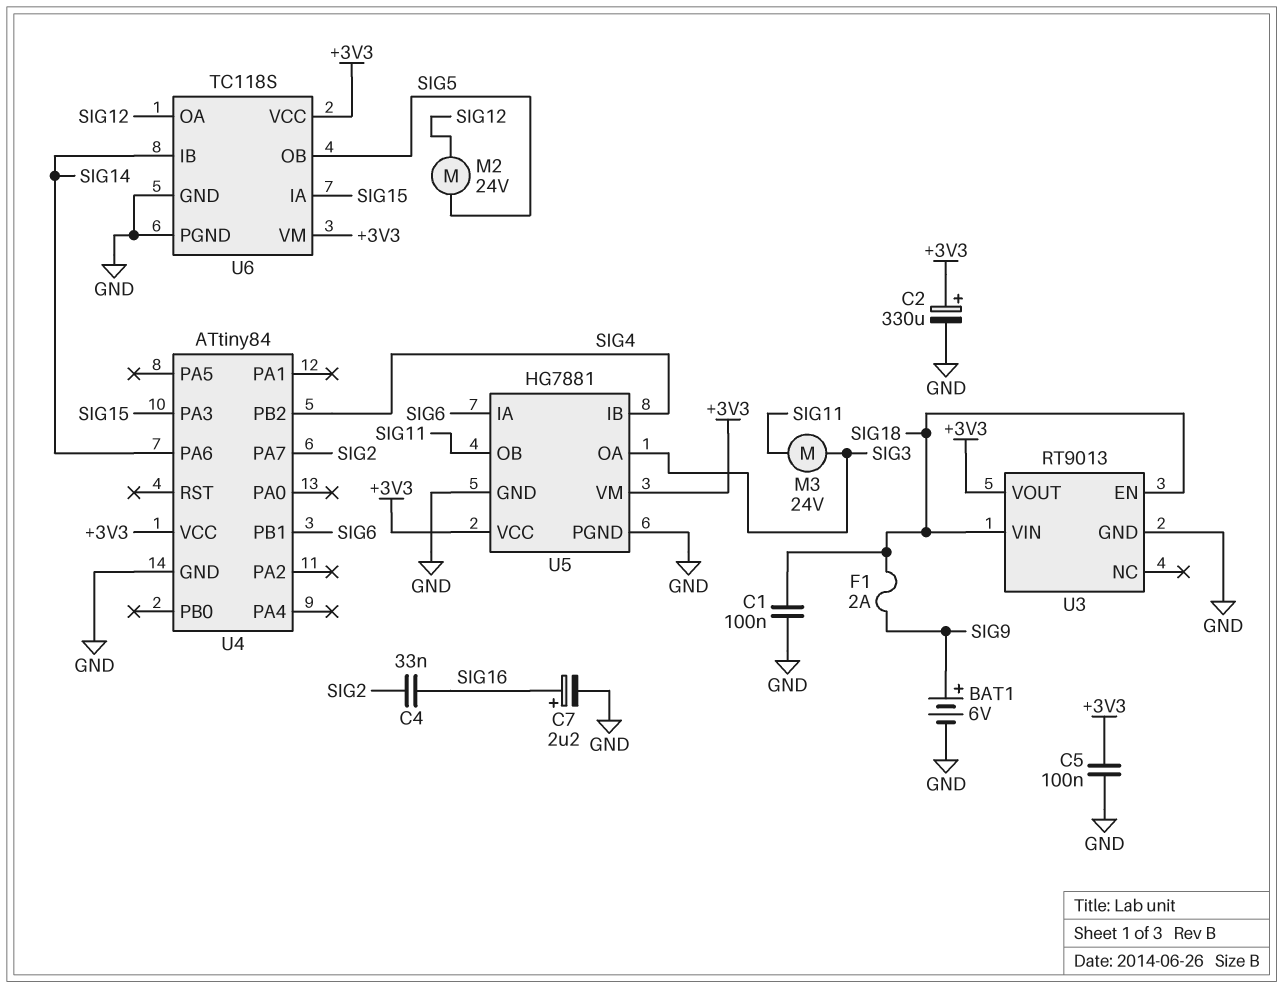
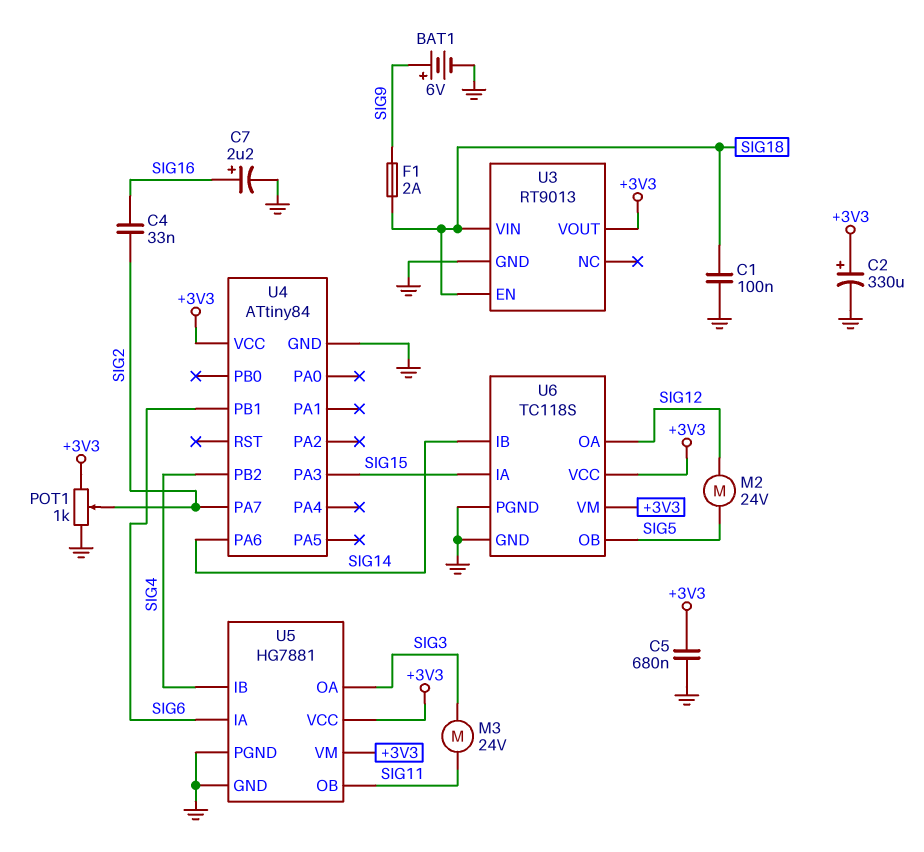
C5: 100nF (+3V3, GND) -> 680nF (+3V3, GND)
POT1: none -> 1k (+3V3, GND, wiper SIG2)

